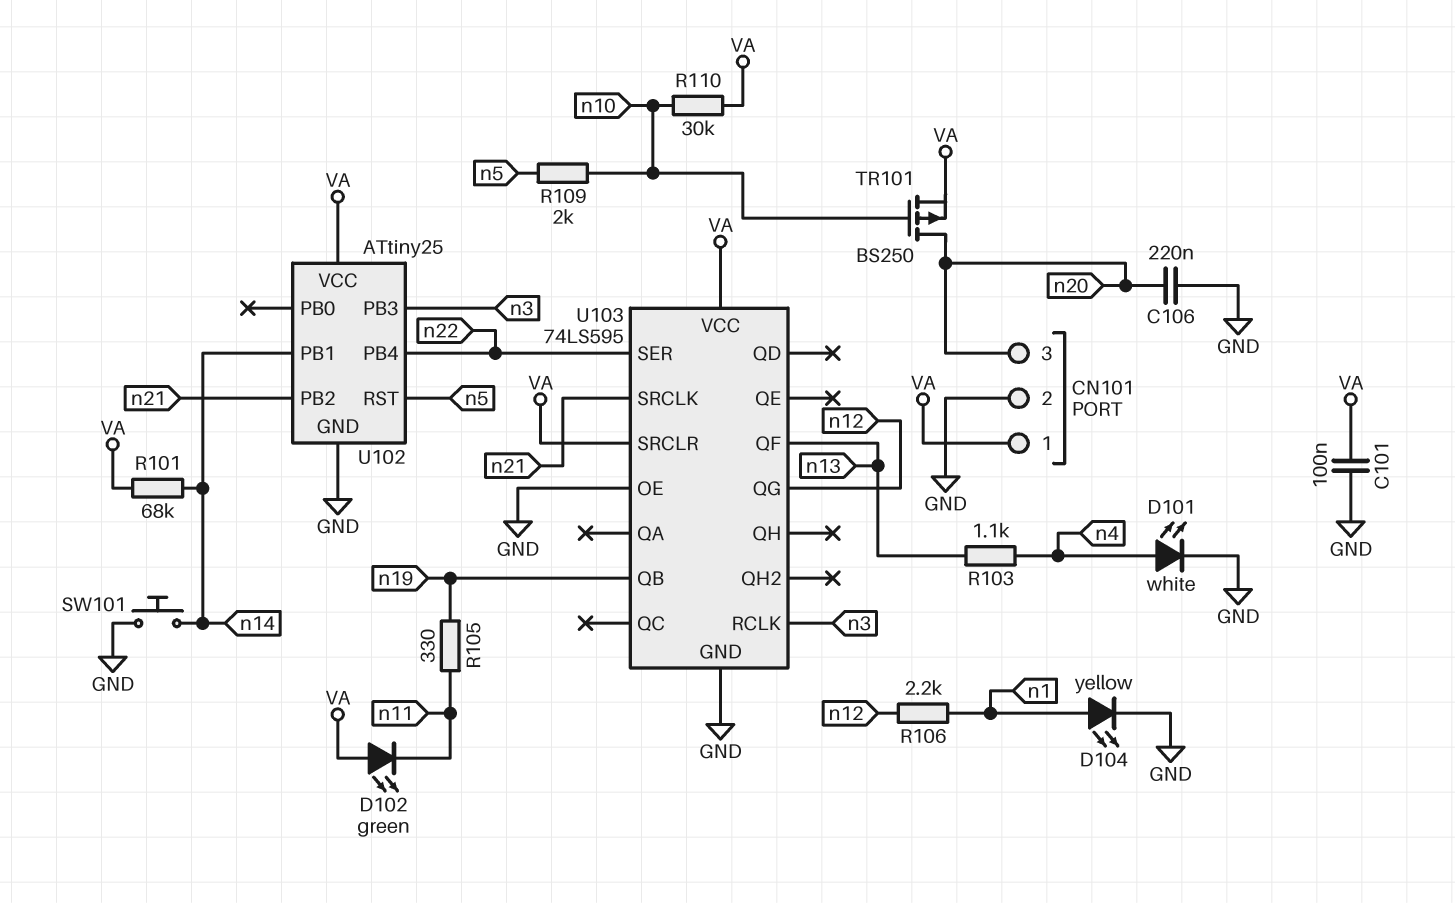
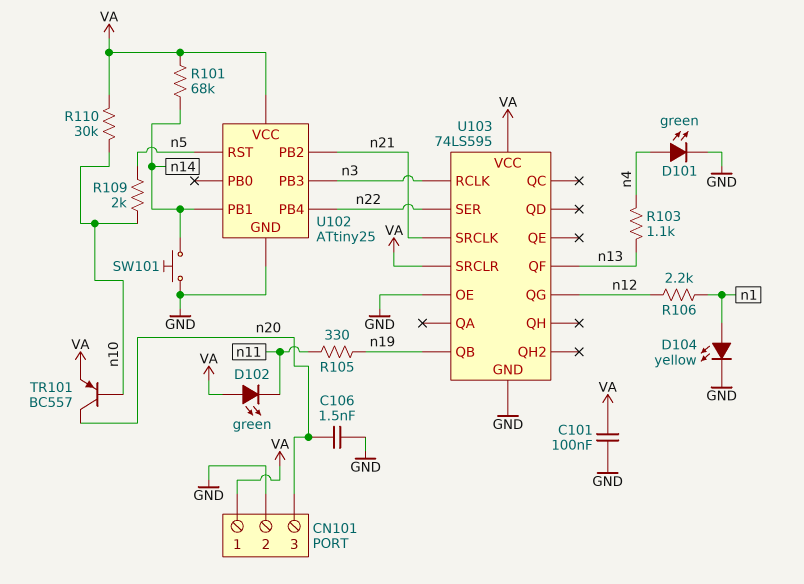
C106: 220nF (GND, n20) -> 1.5nF (GND, n20)
D101: LED white (A n4, K GND) -> LED green (A n4, K GND)
TR101: PMOS BS250 (G n10, D n20, S VA) -> PNP BC557 (B n10, C n20, E VA)

